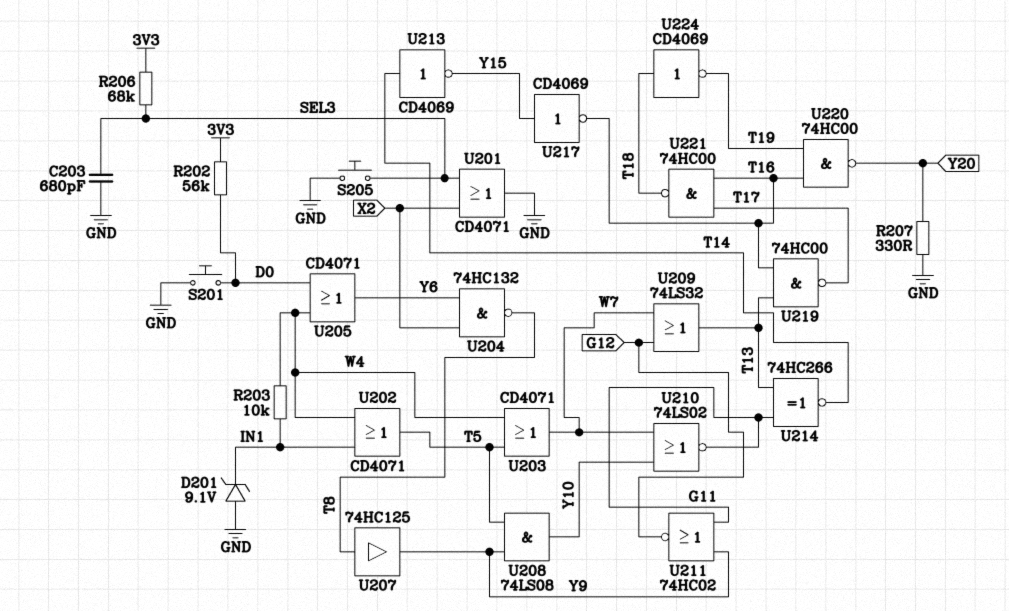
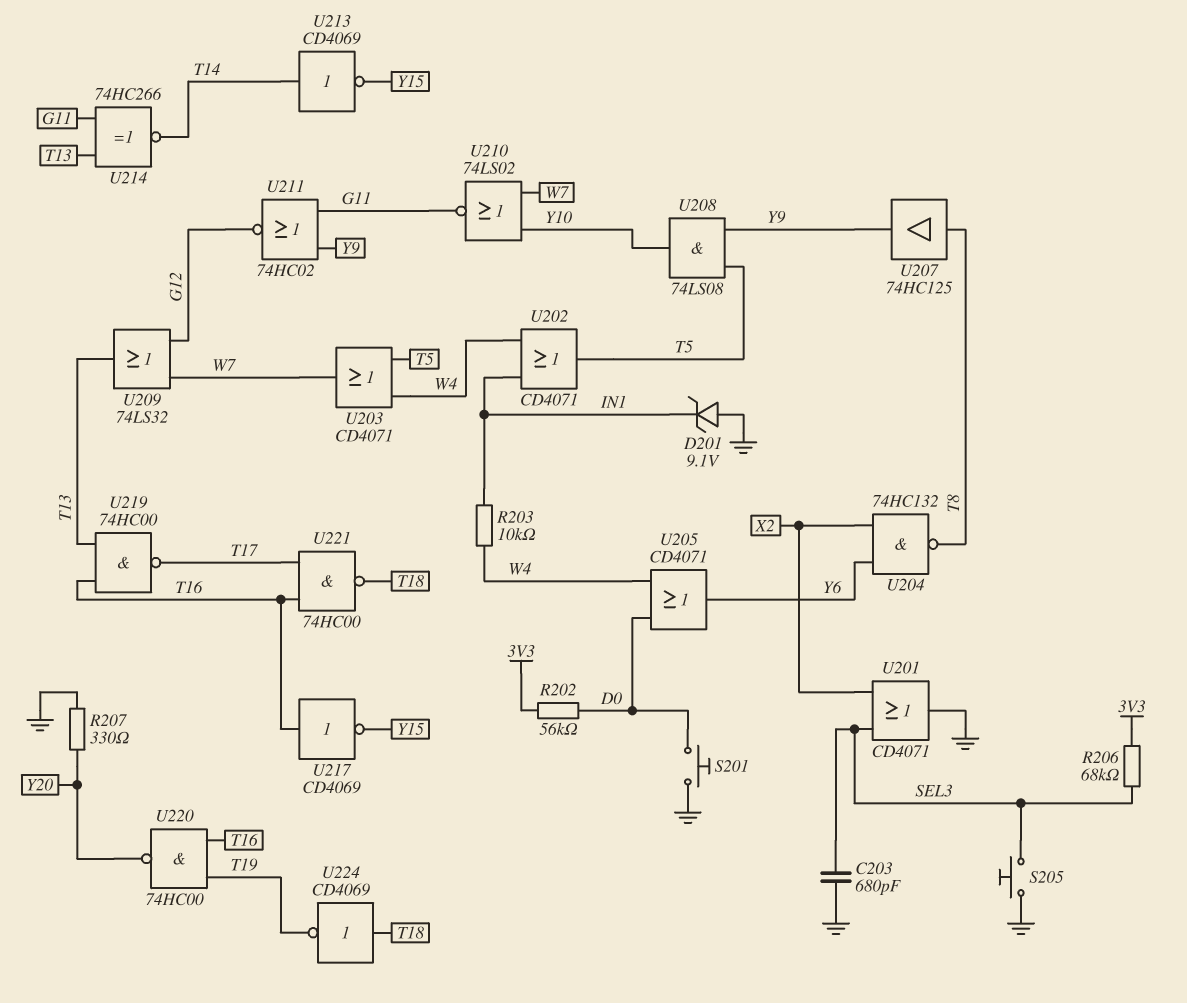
U217: NOT CD4069 (in Y15, out T16) -> NOT CD4069 (in T16, out Y15)

